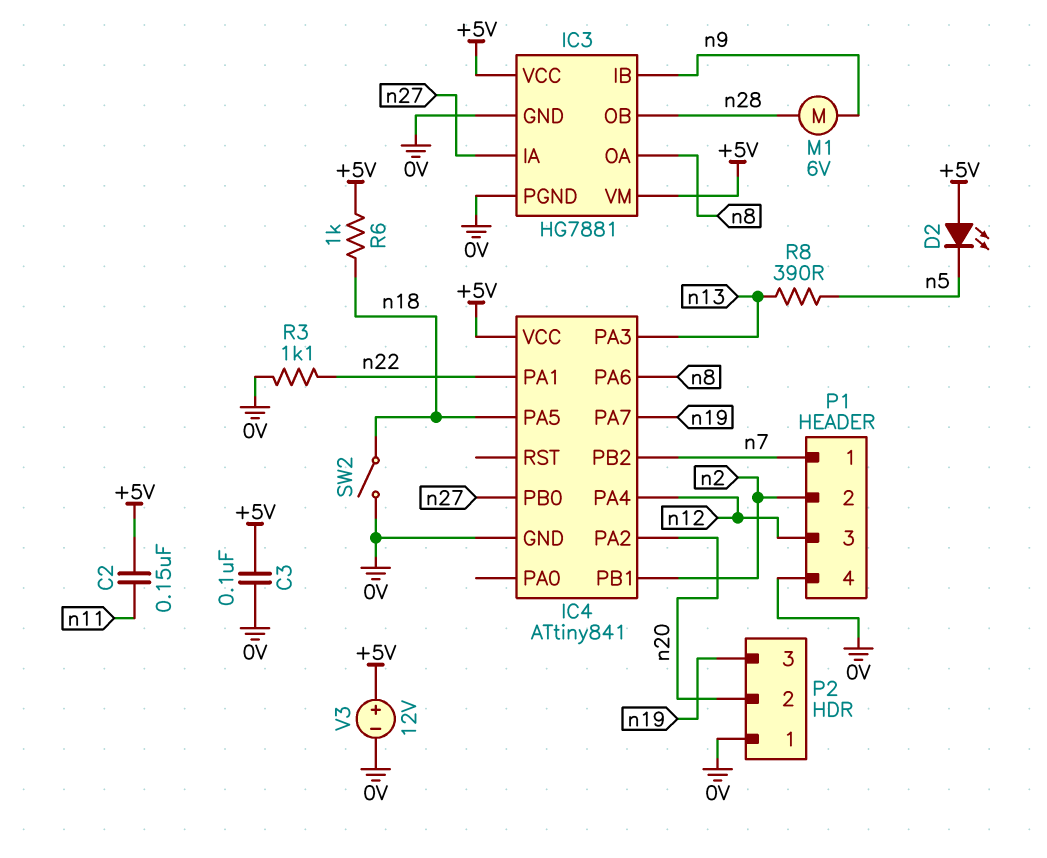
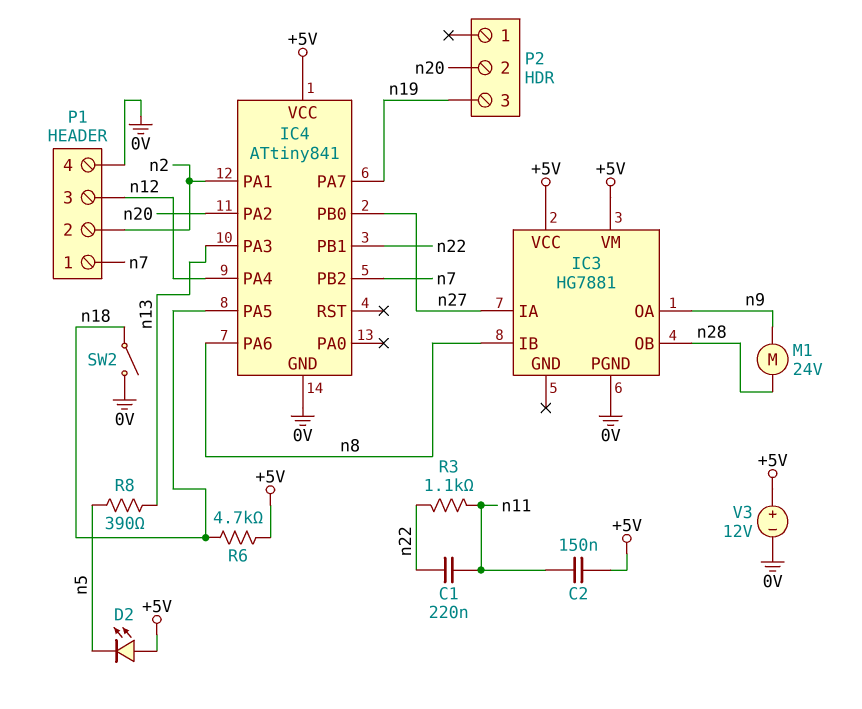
C1: none -> 220nF (n11, n22)
C3: 100nF (+5V, 0V) -> none
IC3 pin GND: 0V -> none
IC3 pin IB: n9 -> n8
IC3 pin OA: n8 -> n9
IC4 pin PA1: n22 -> n2
IC4 pin PB1: n2 -> n22
M1: motor 6V (n9, n28) -> motor 24V (n9, n28)
P2 pin 1: 0V -> none
R3: 1.1k (0V, n22) -> 1.1k (n11, n22)
R6: 1k (+5V, n18) -> 4.7k (+5V, n18)

